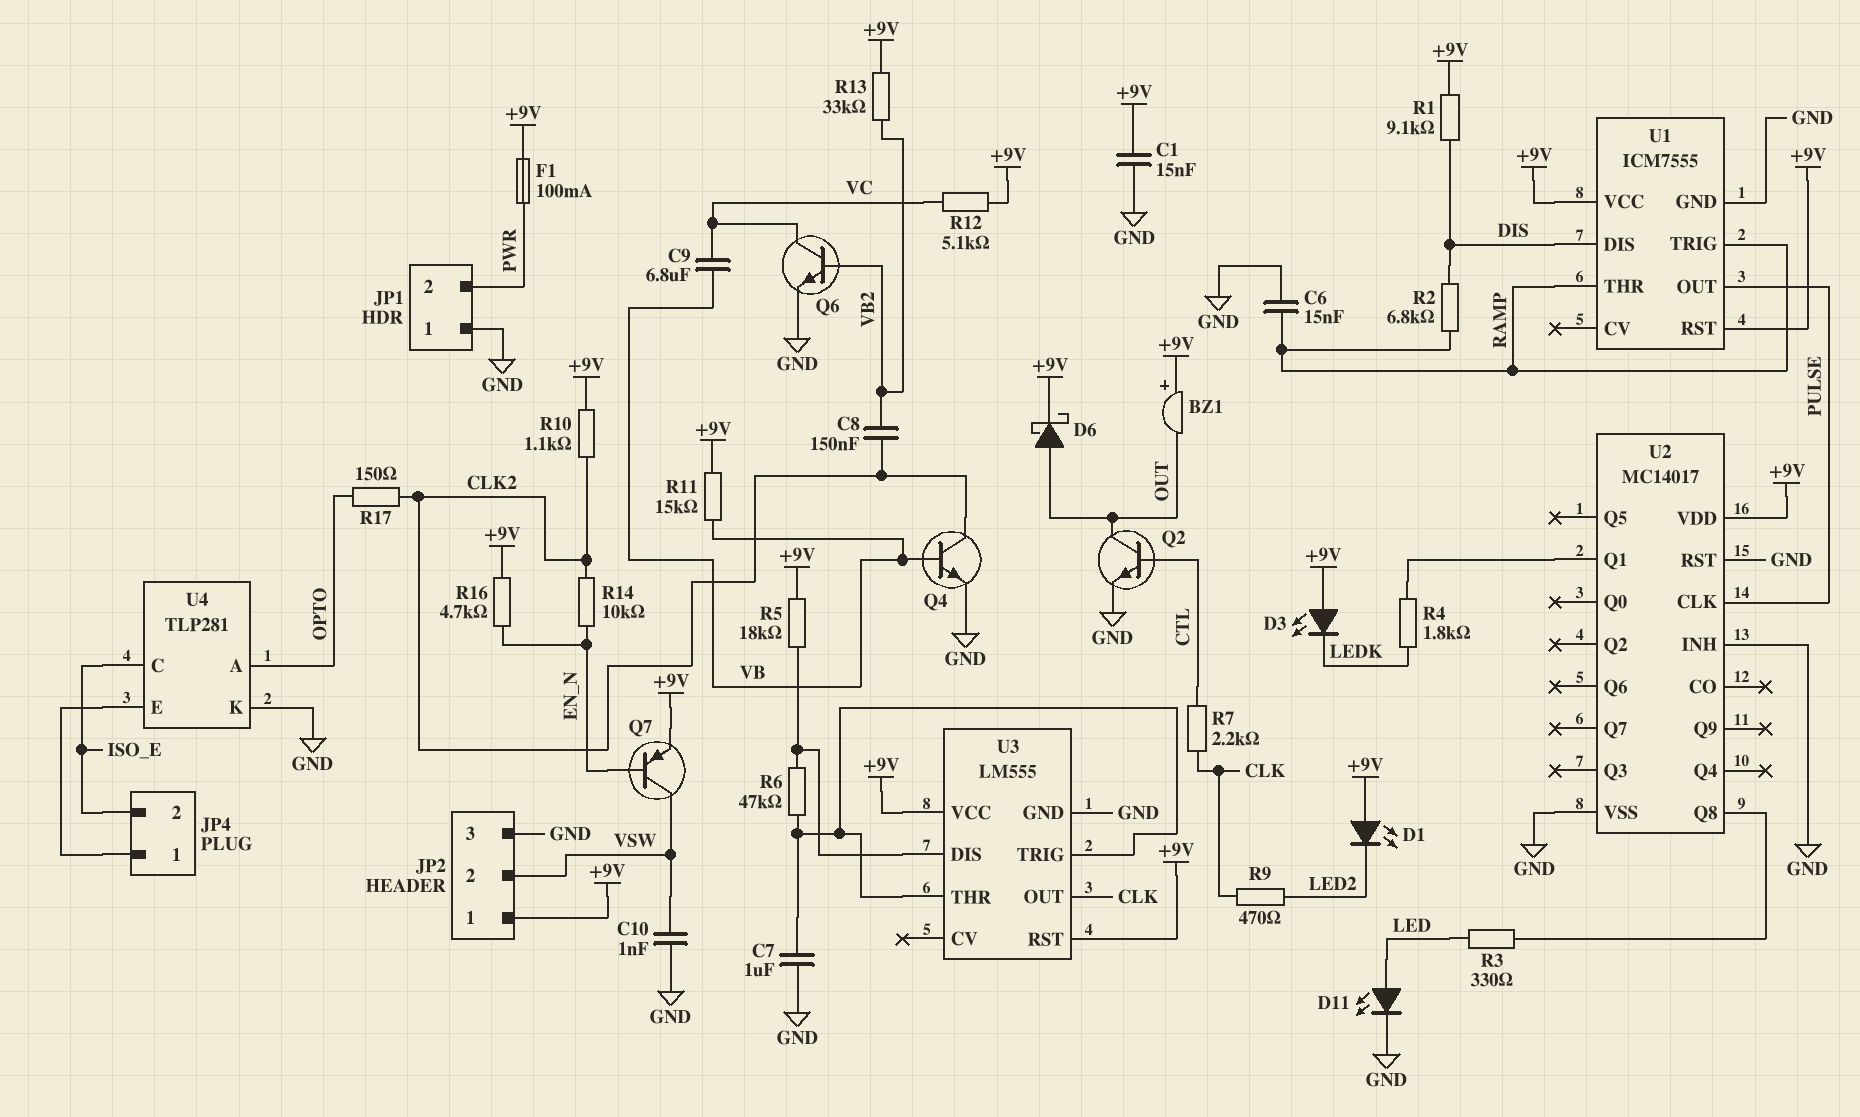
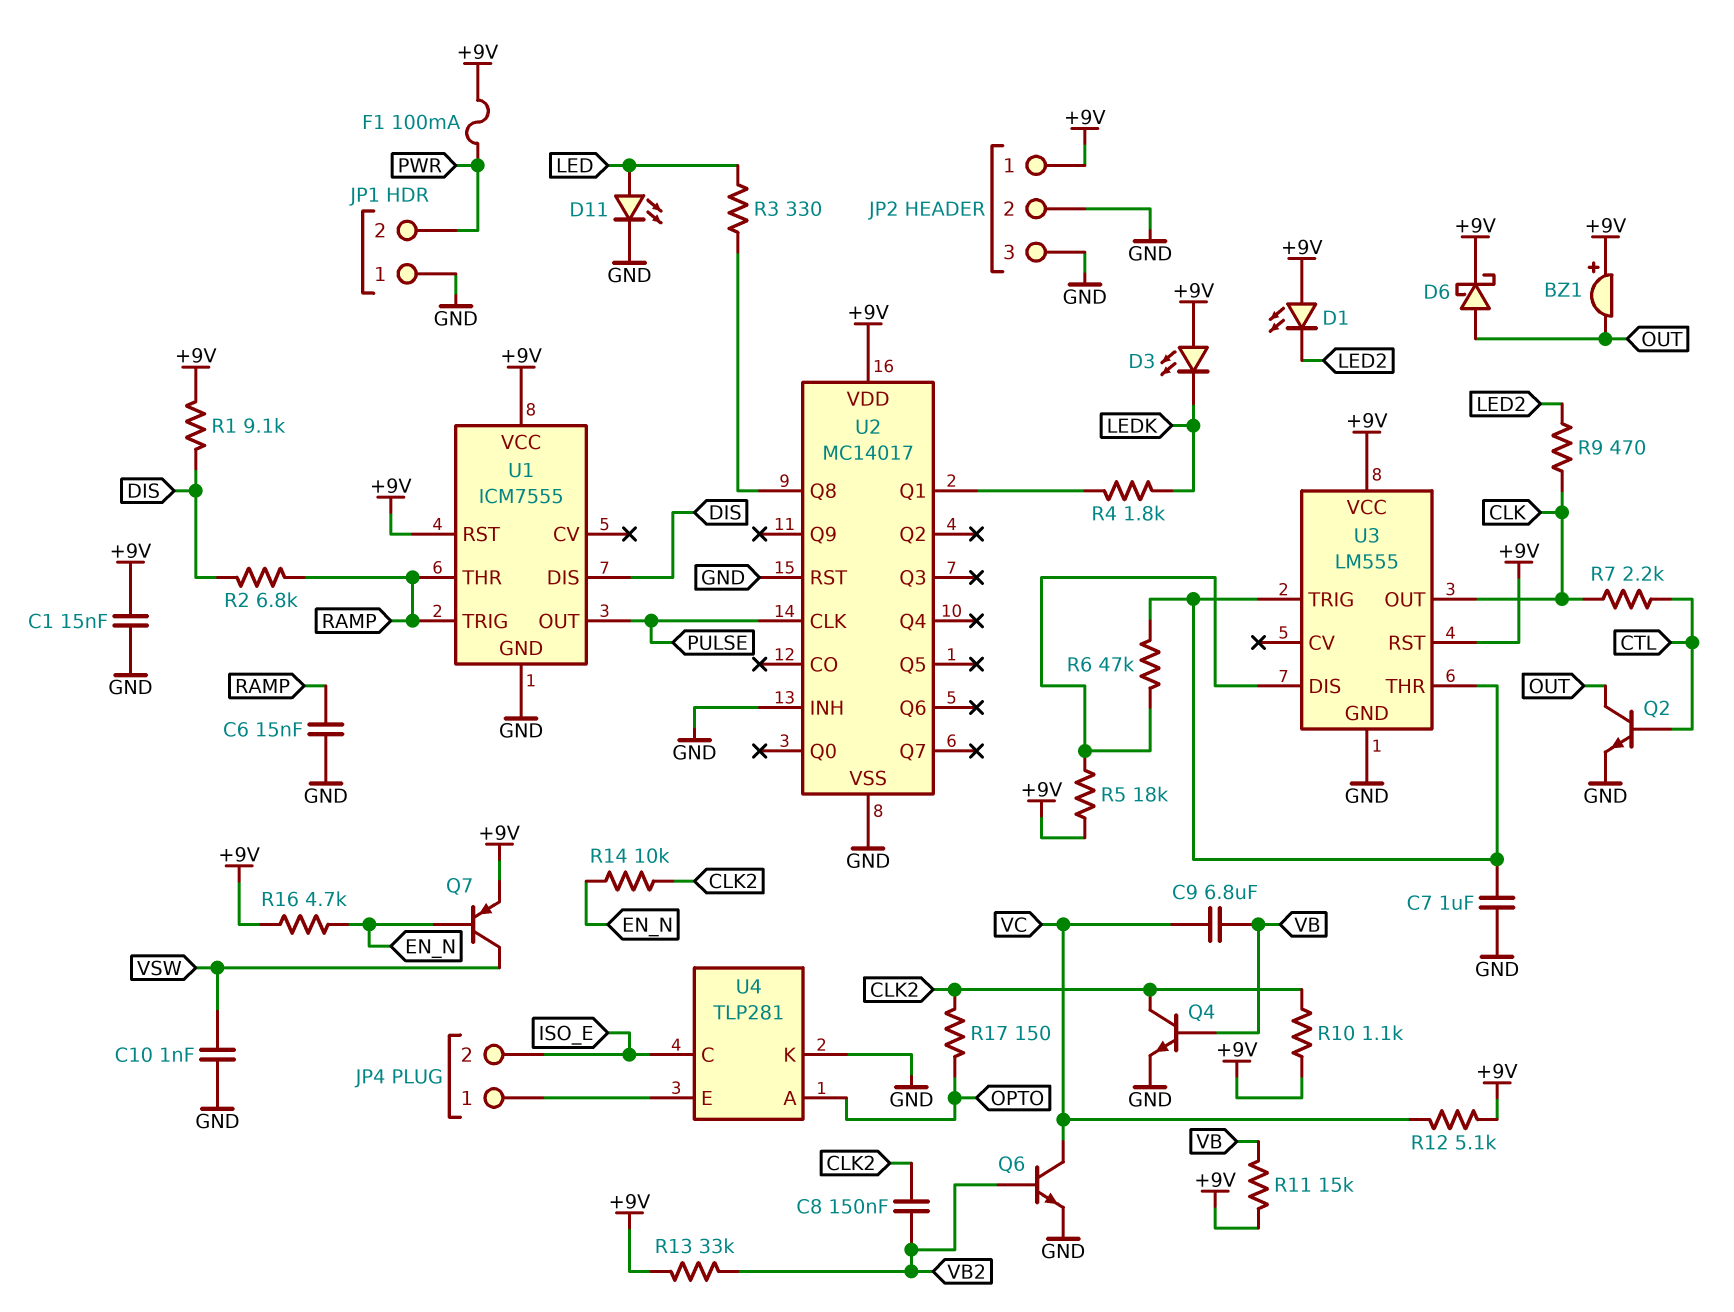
JP2 pin 2: VSW -> GND

